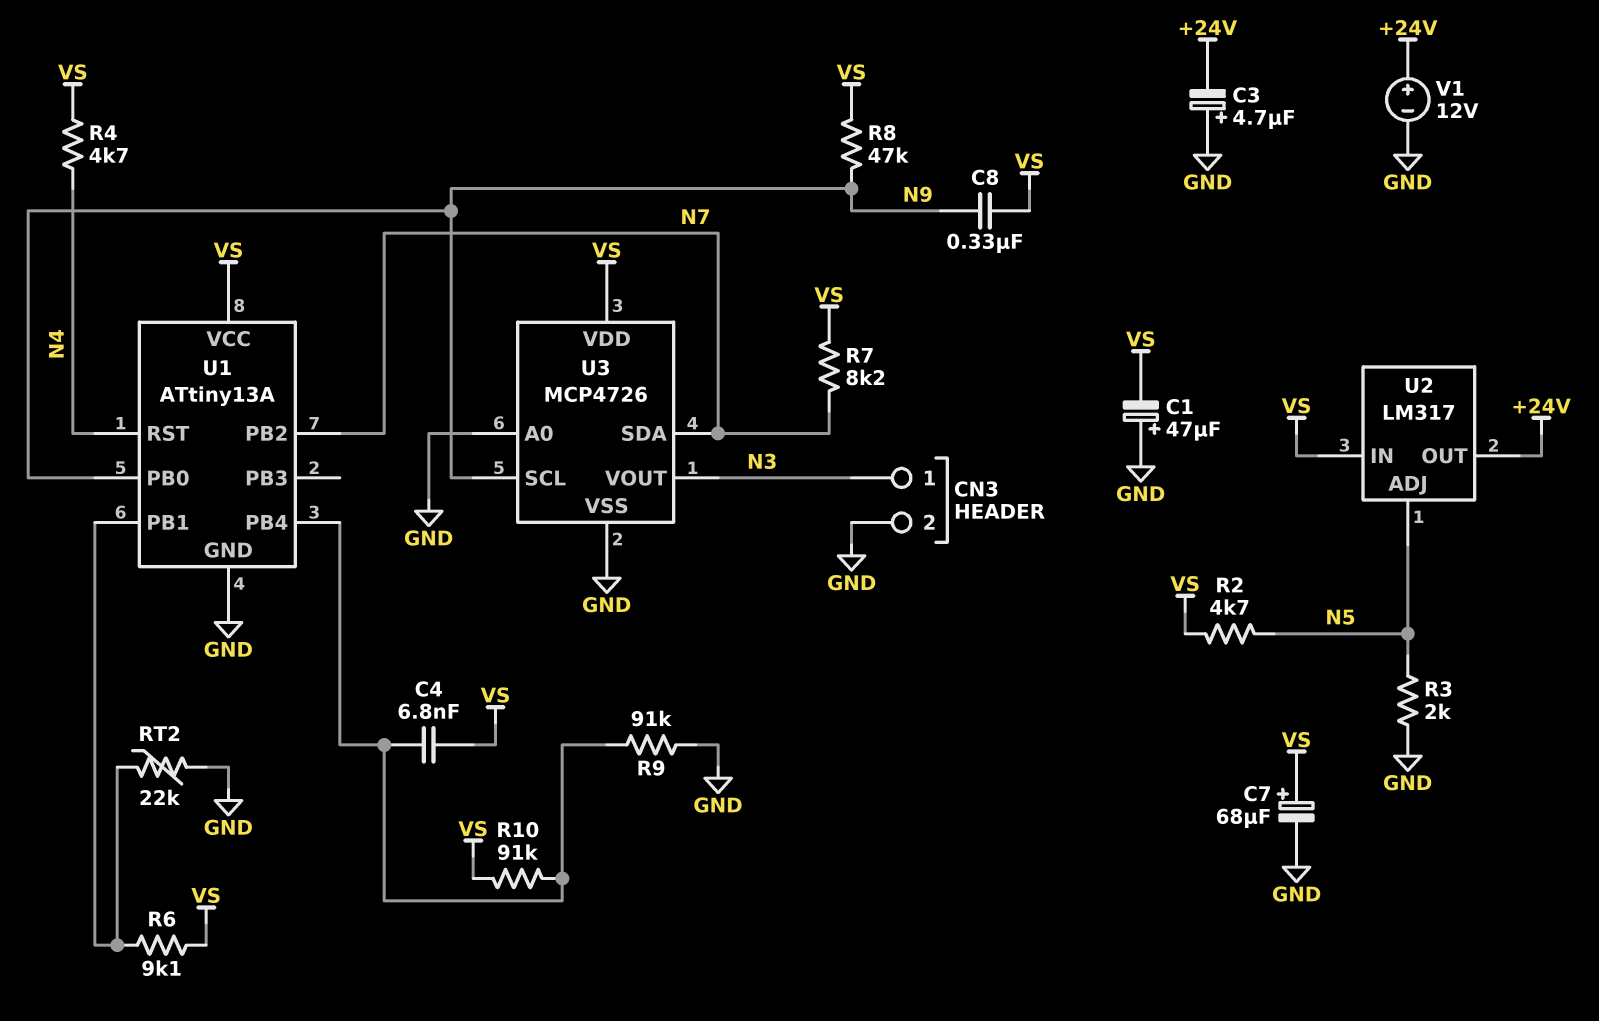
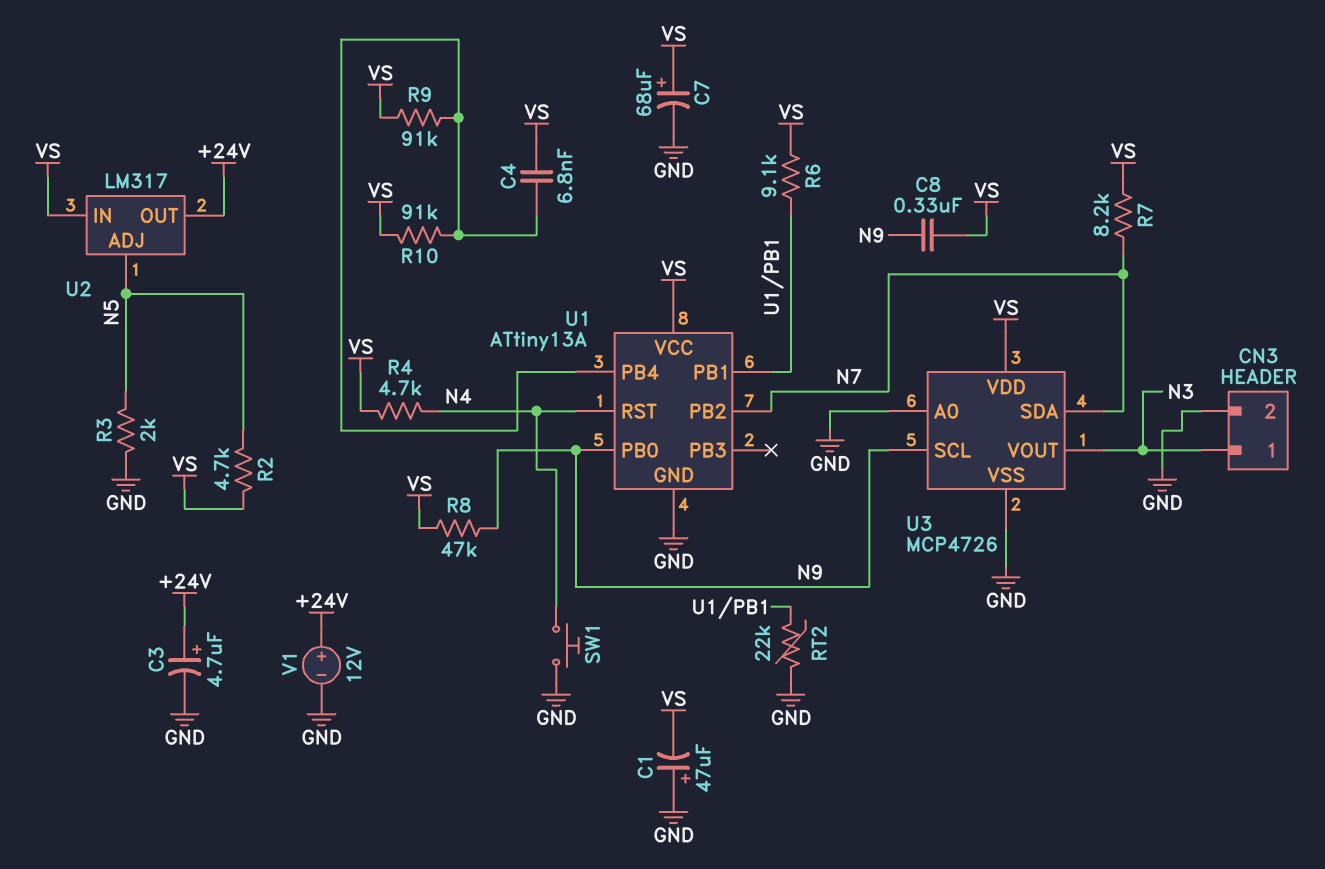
C3: 4.7uF (plus GND, minus +24V) -> 4.7uF (plus +24V, minus GND)
R9: 91k (GND, U1/PB4) -> 91k (U1/PB4, VS)
SW1: none -> button (GND, N4)

